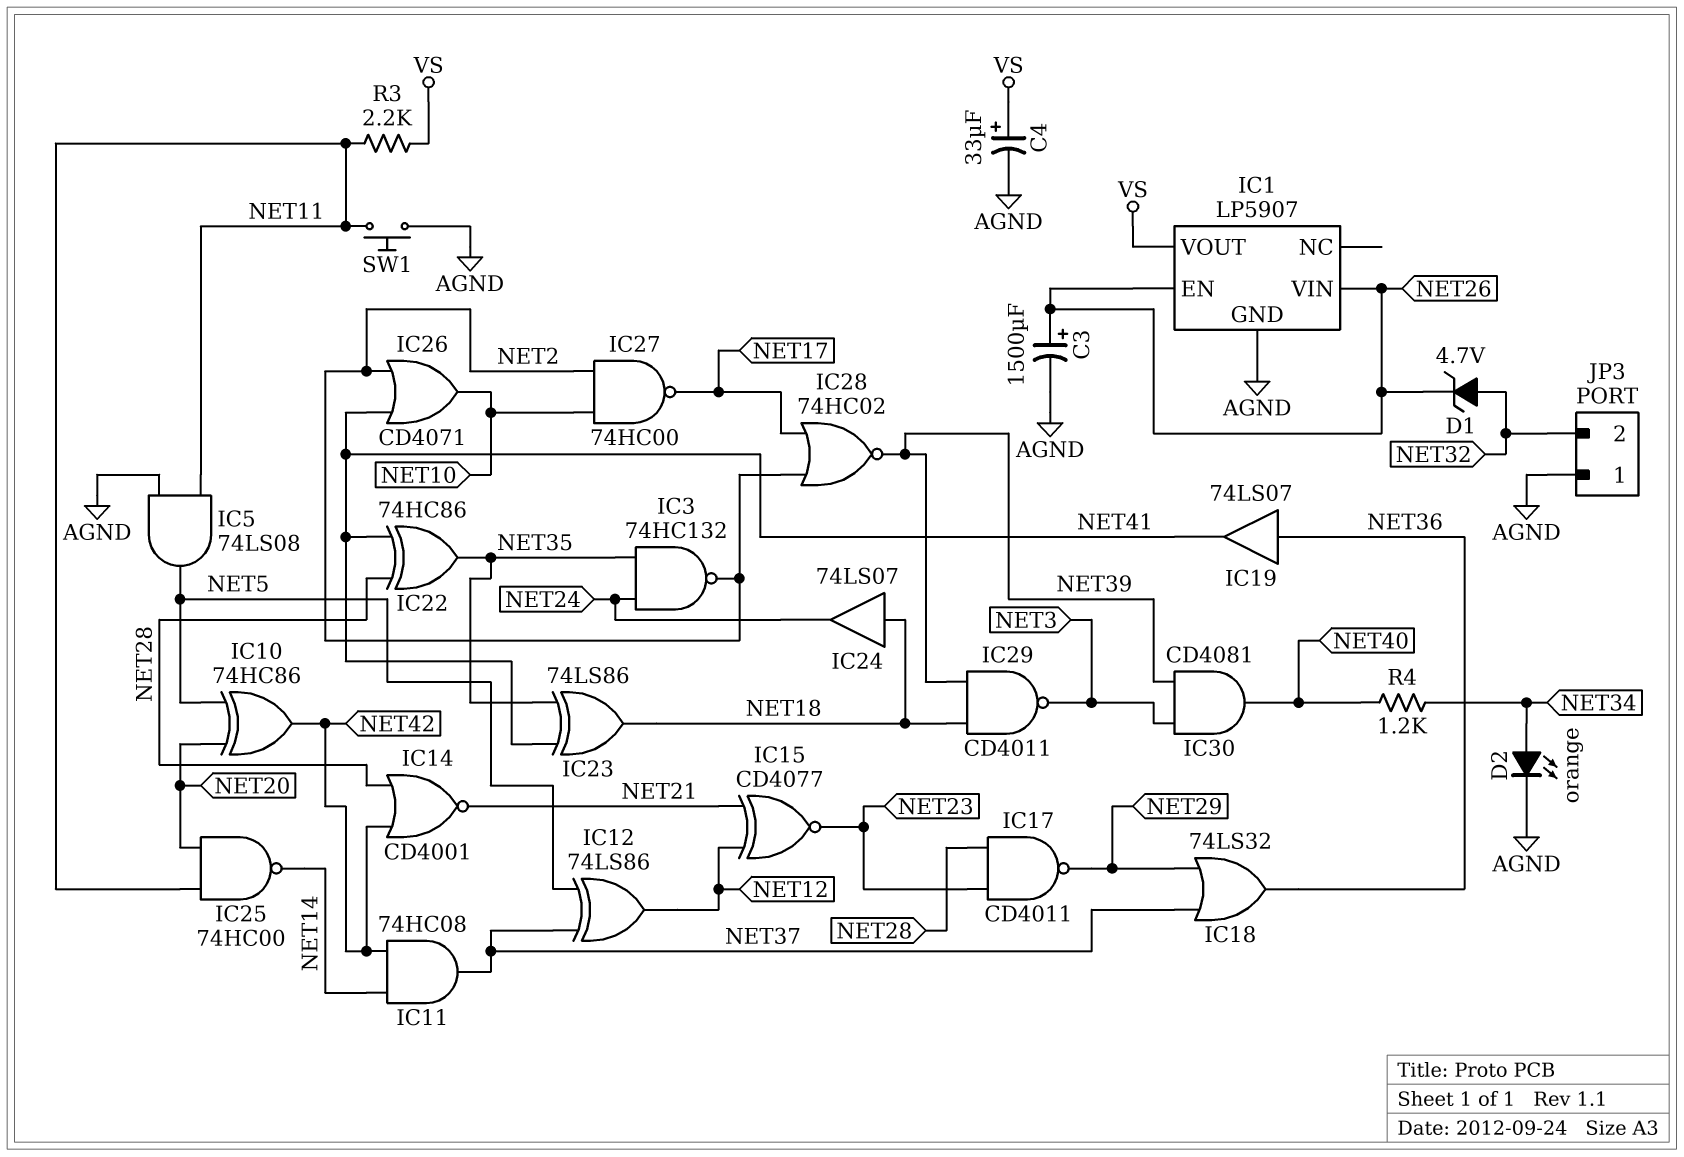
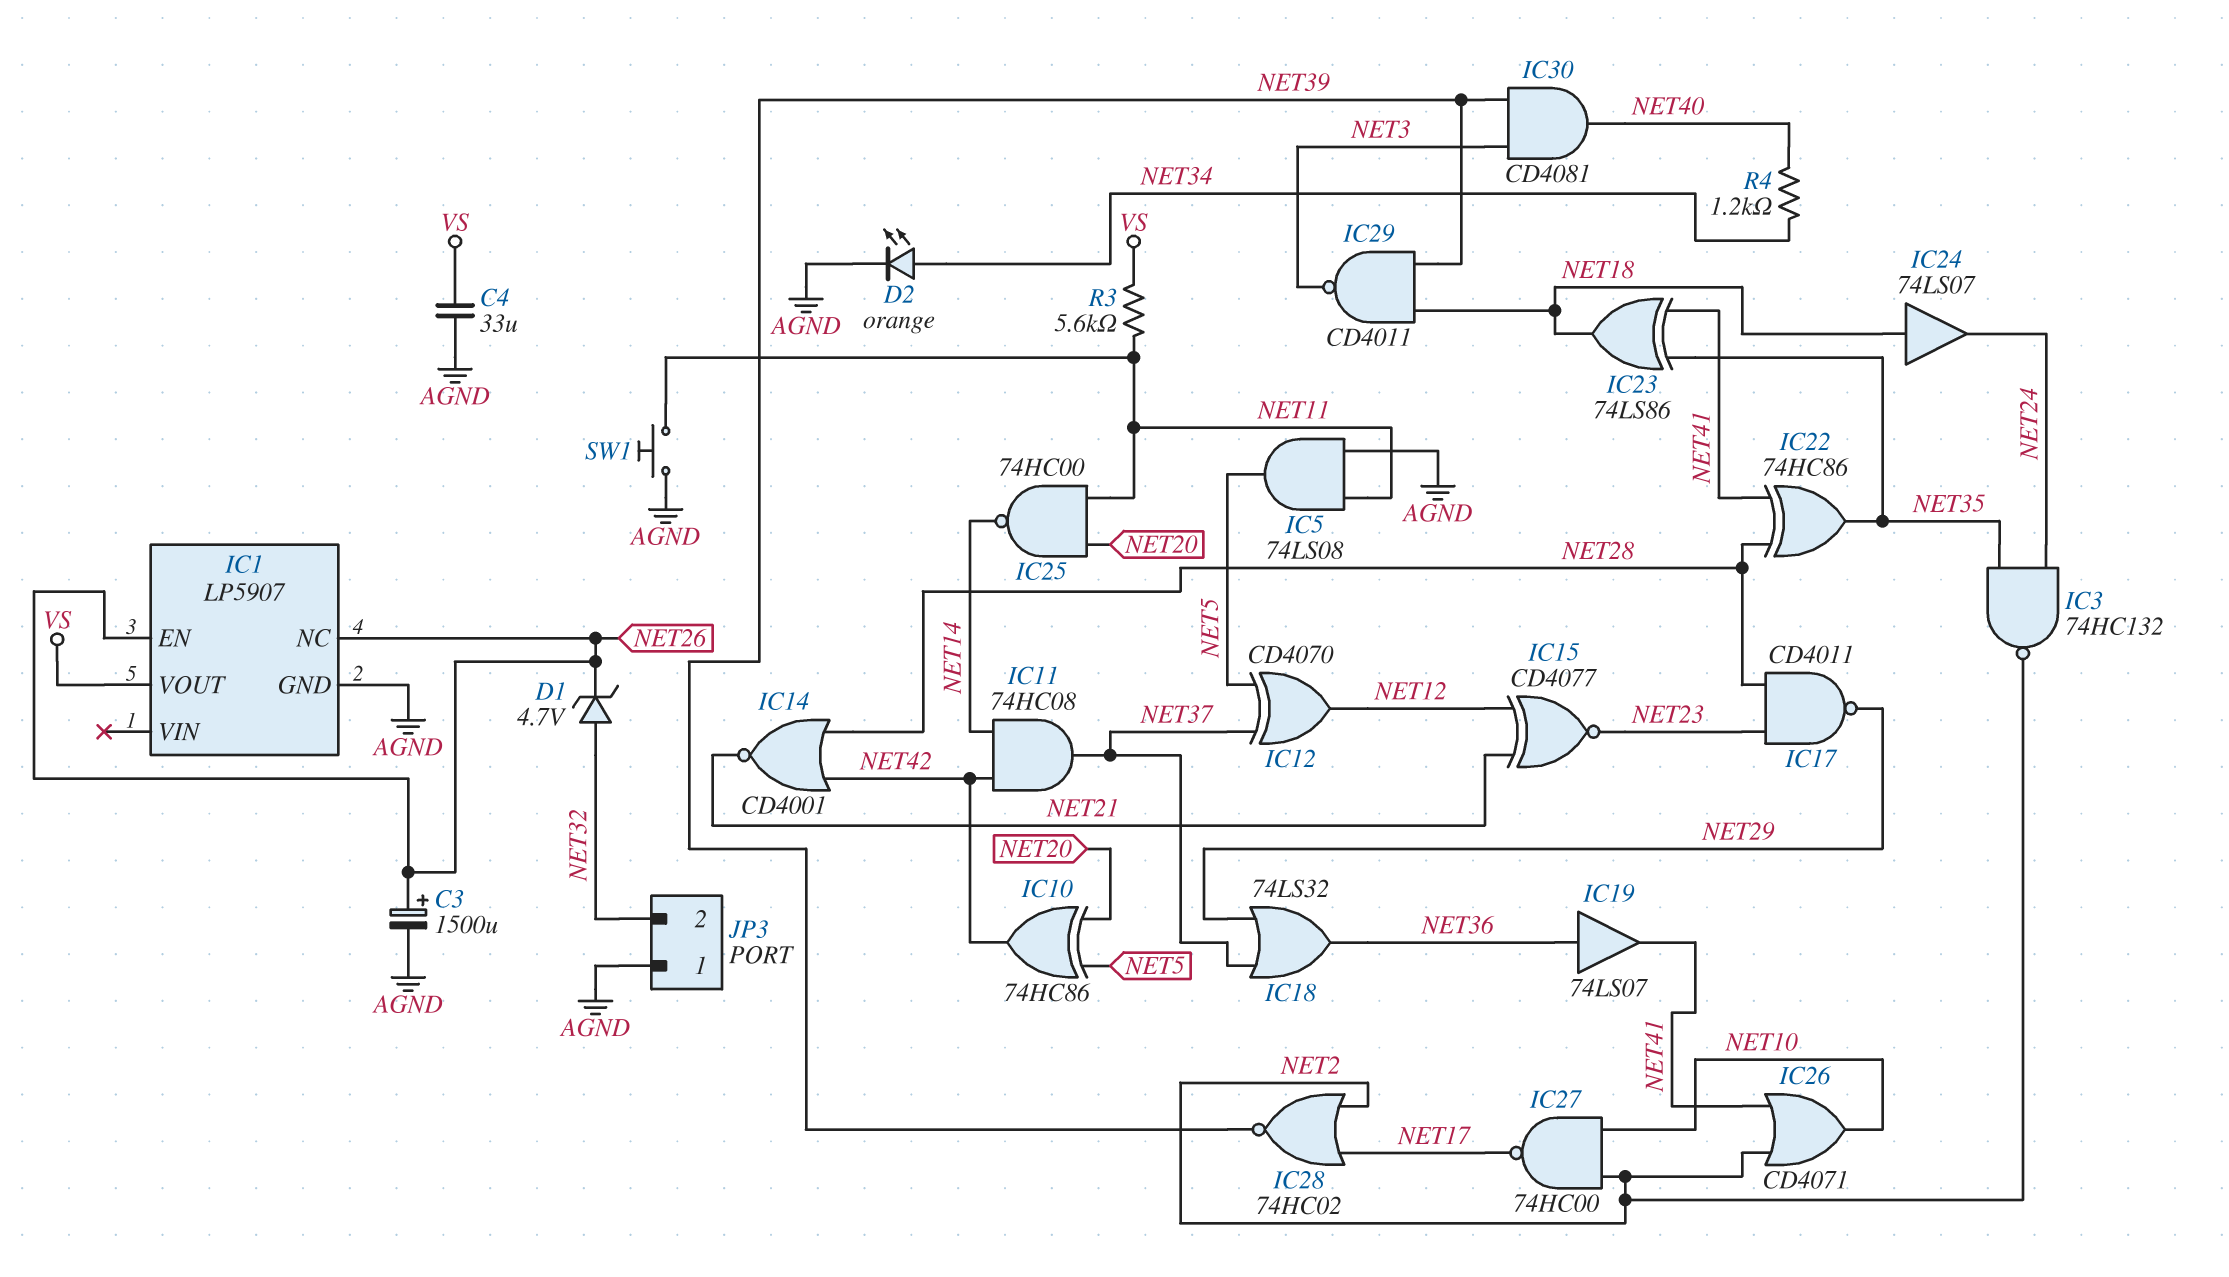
C4: 33uF (plus VS, minus AGND) -> 33uF (AGND, VS)
IC1 pin NC: none -> NET26
IC1 pin VIN: NET26 -> none
IC12: XOR 74LS86 (in NET5, in NET37, out NET12) -> XOR CD4070 (in NET5, in NET37, out NET12)
R3: 2.2k (NET11, VS) -> 5.6k (NET11, VS)

